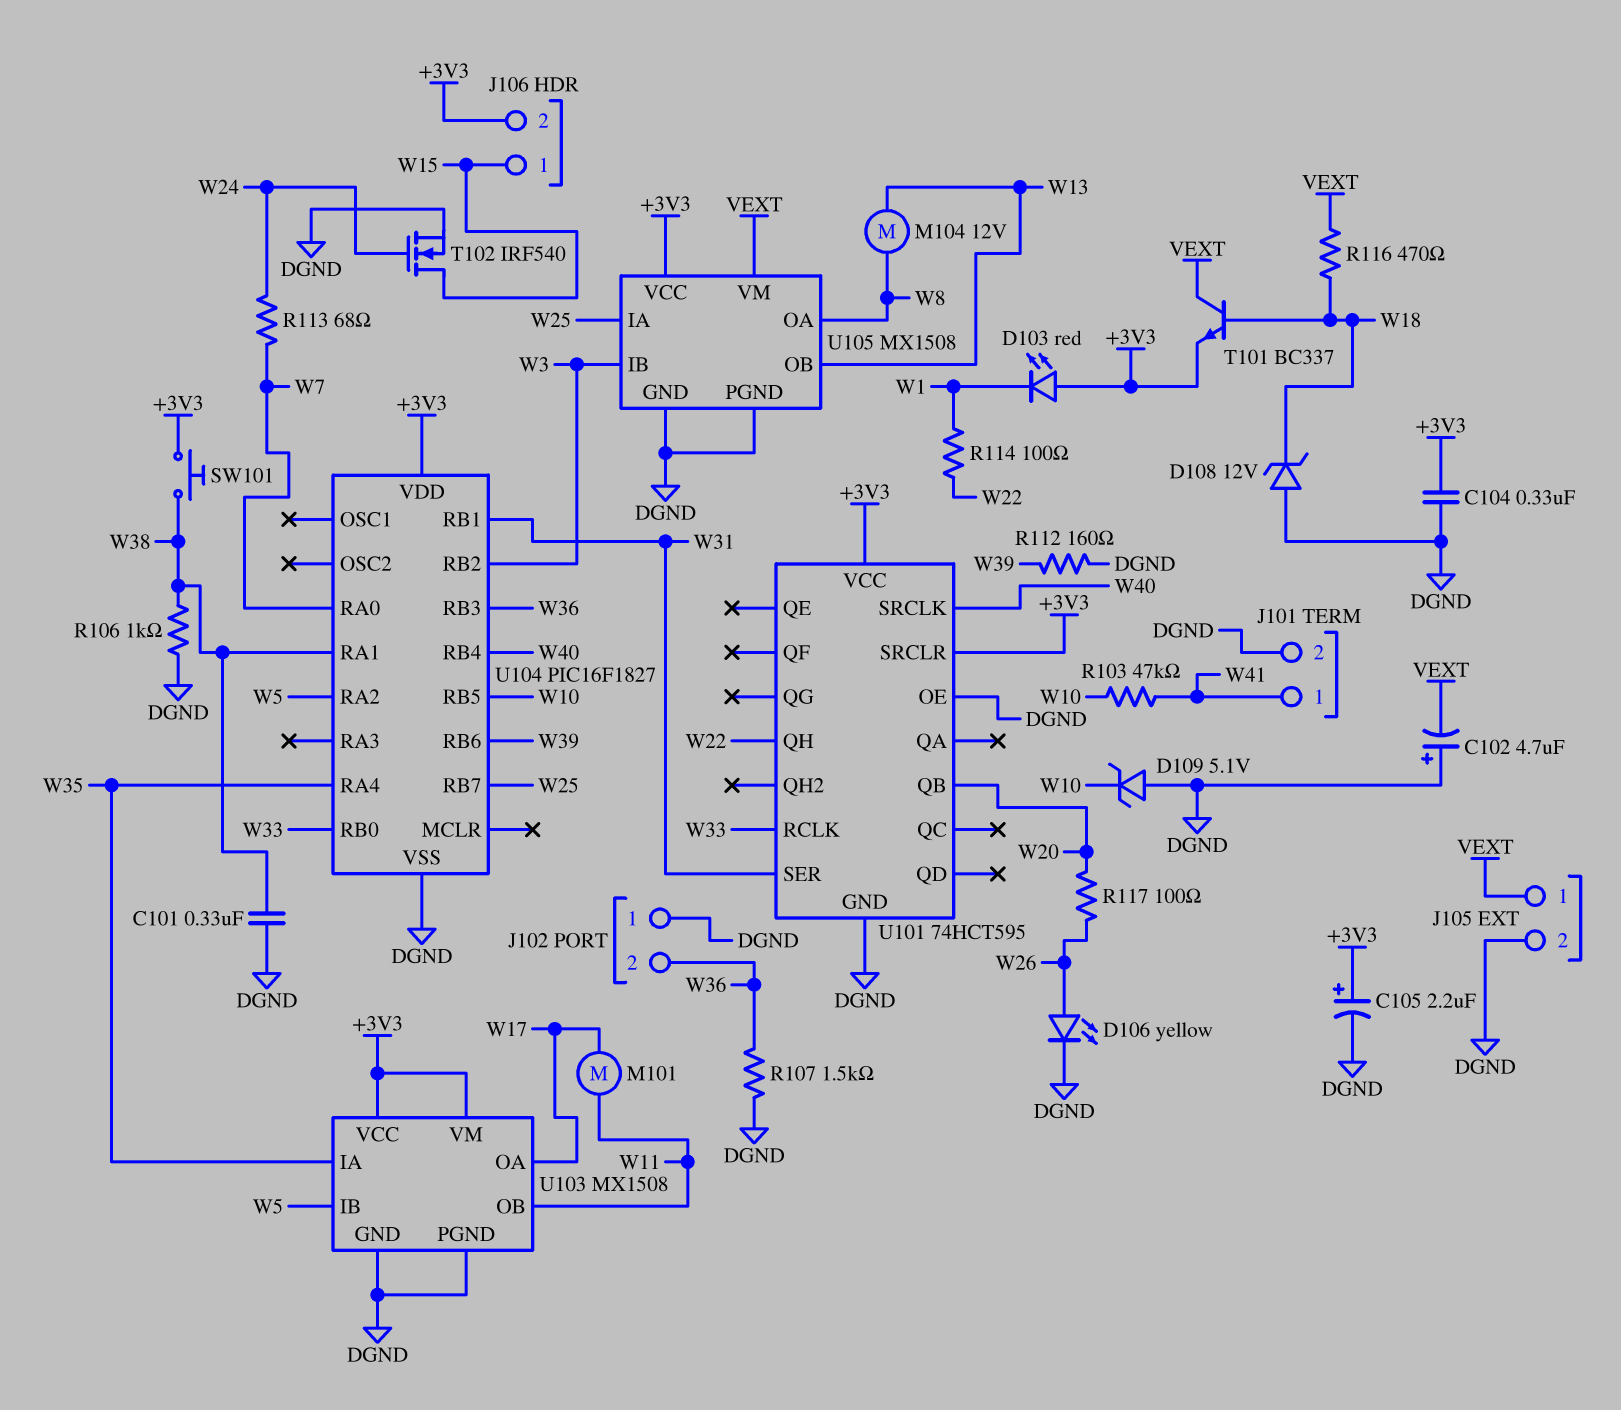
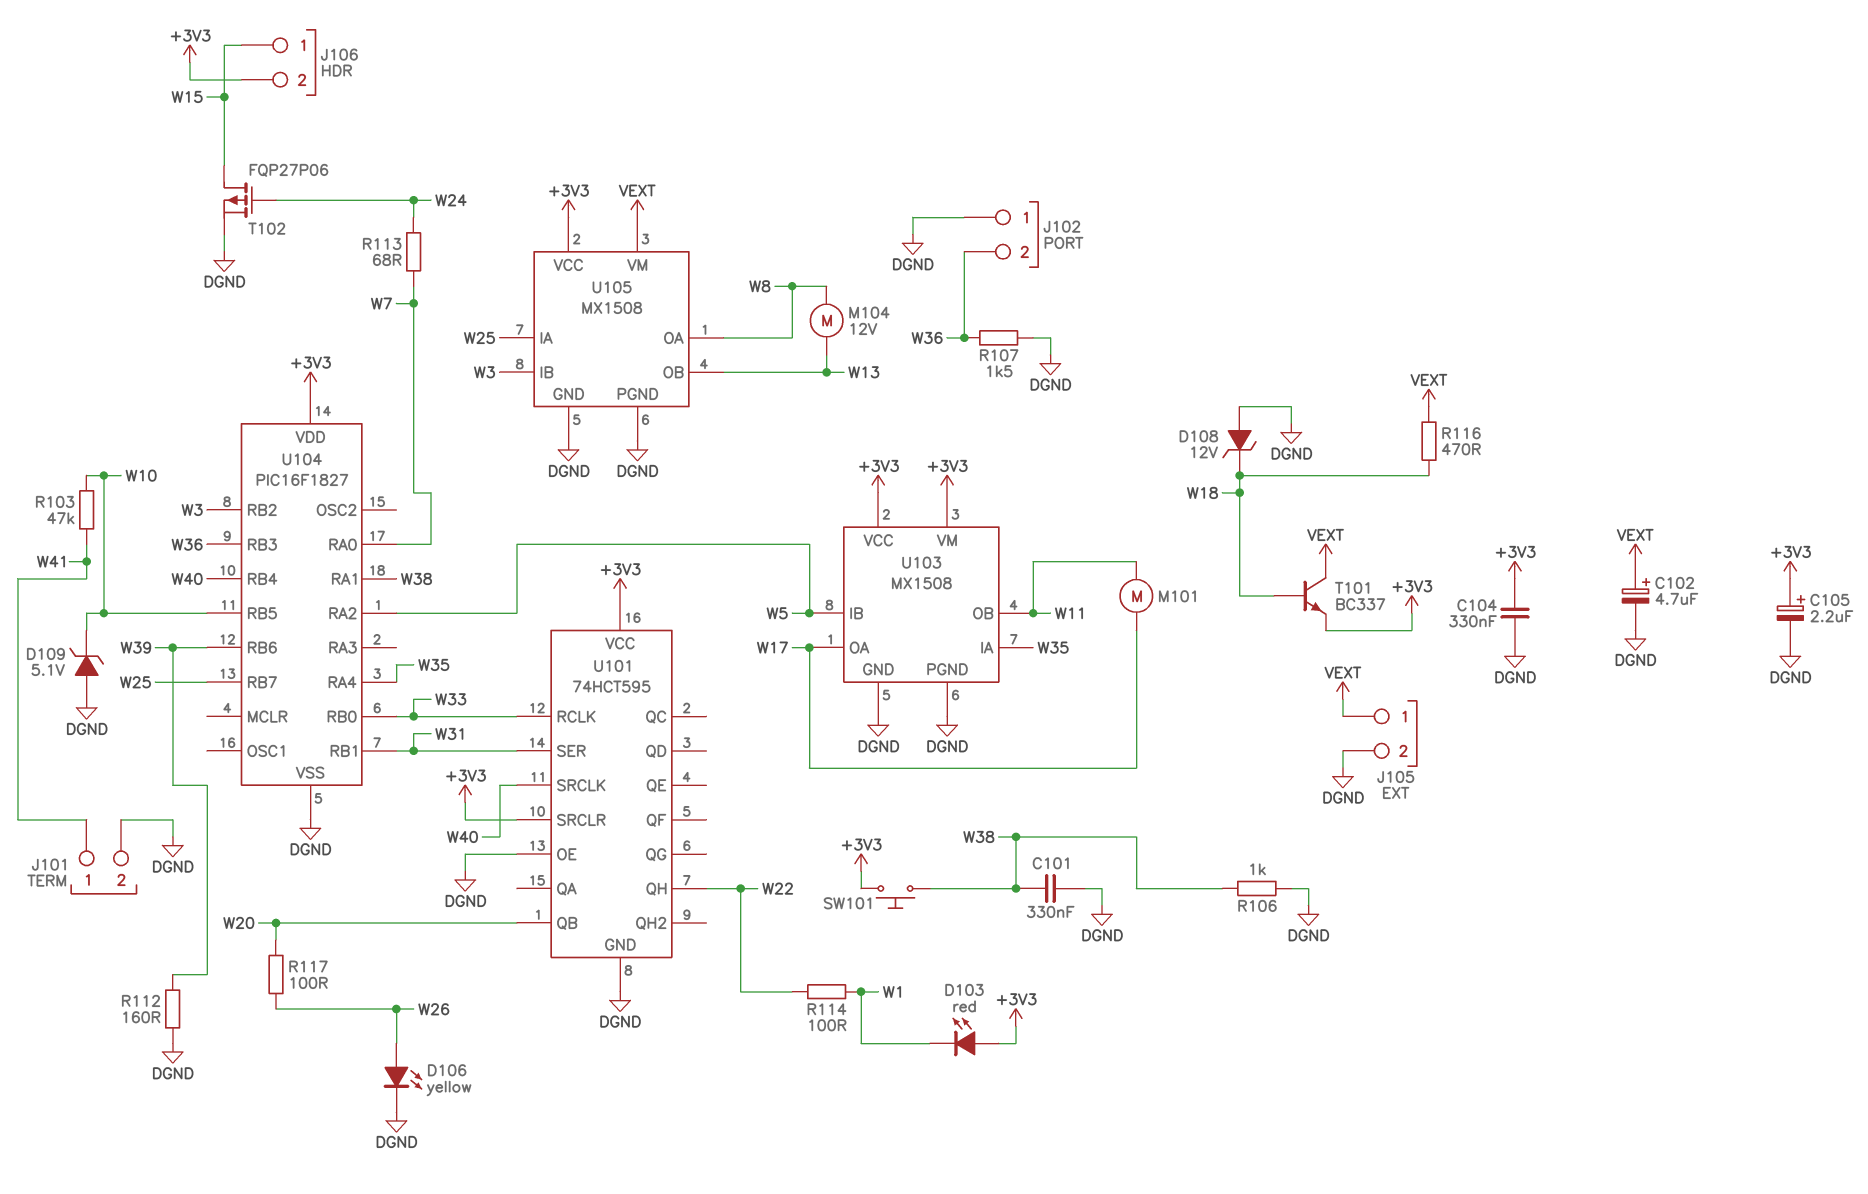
C102: 4.7uF (plus DGND, minus VEXT) -> 4.7uF (plus VEXT, minus DGND)
T102: NMOS IRF540 (G W24, D W15, S DGND) -> PMOS FQP27P06 (G W24, D W15, S DGND)

